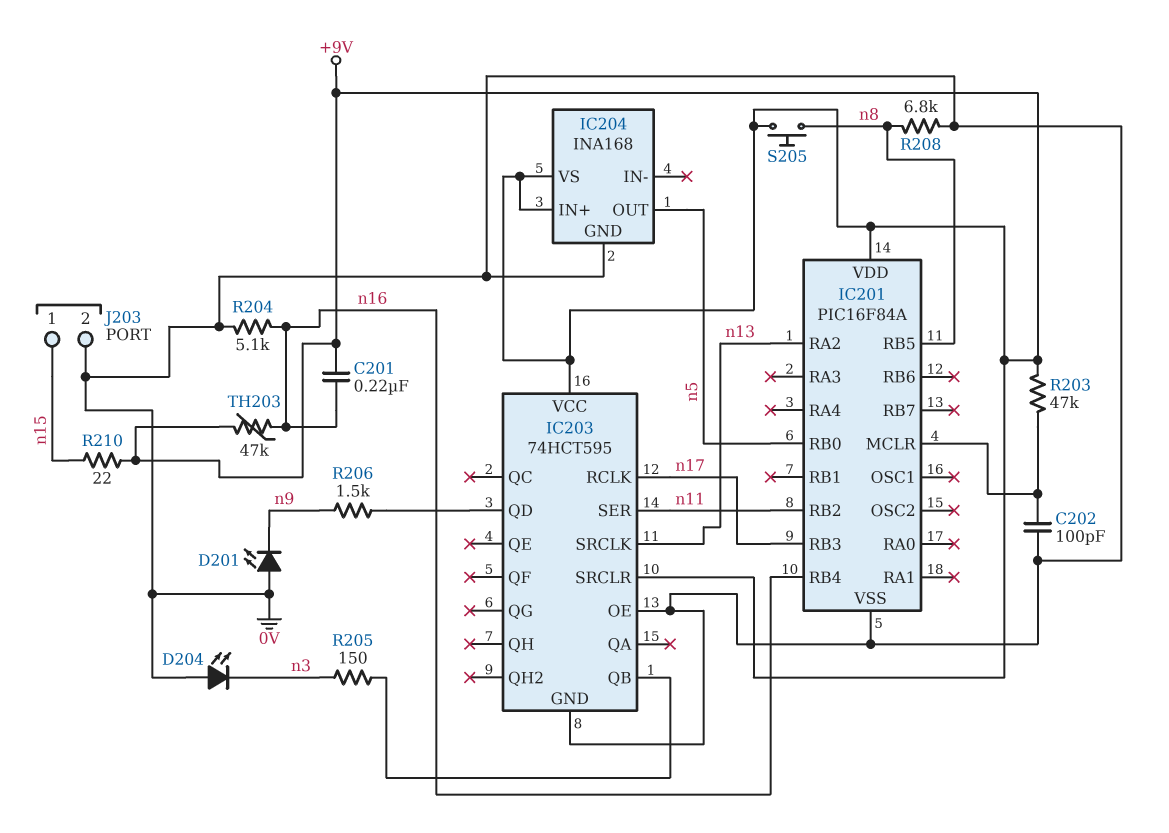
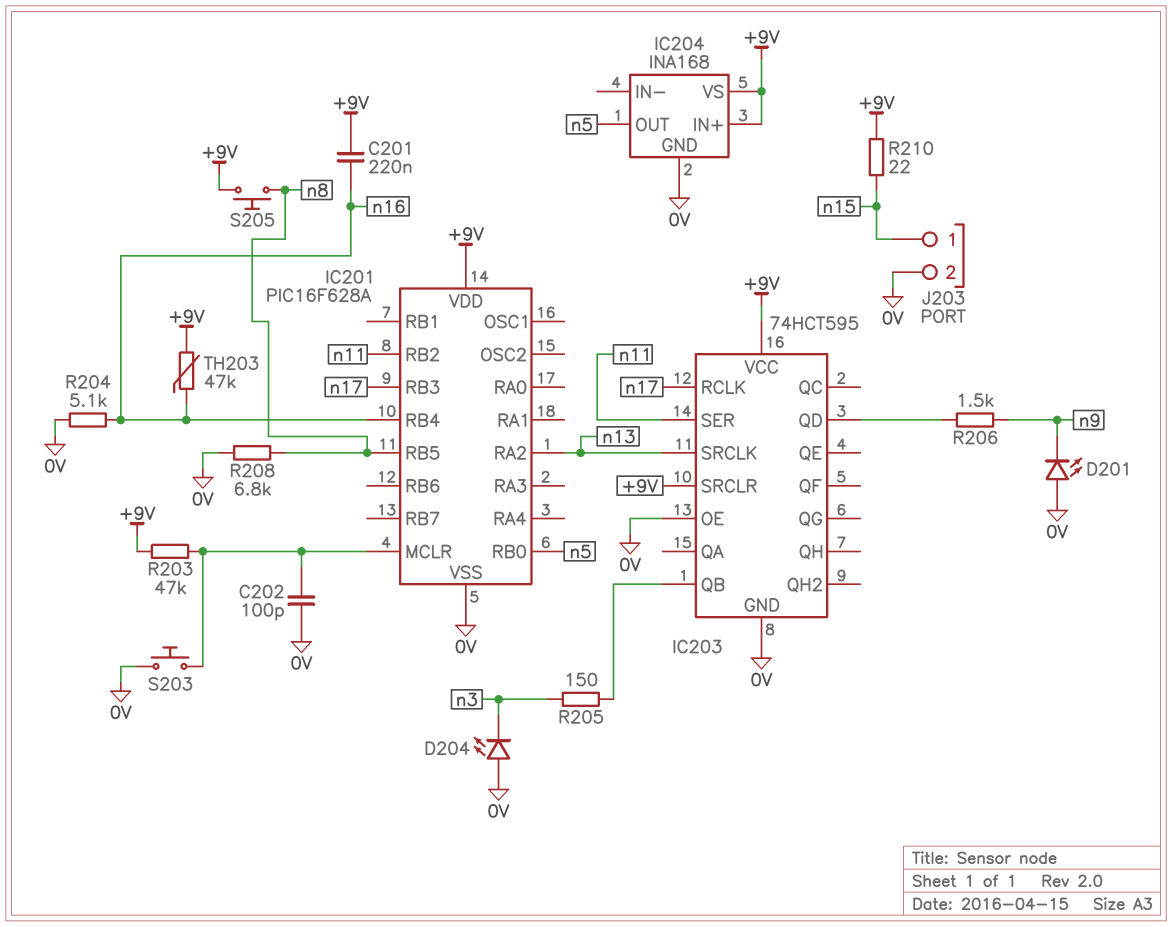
IC201: PIC16F84A -> PIC16F628A
S203: none -> button (0V, IC201/MCLR)

